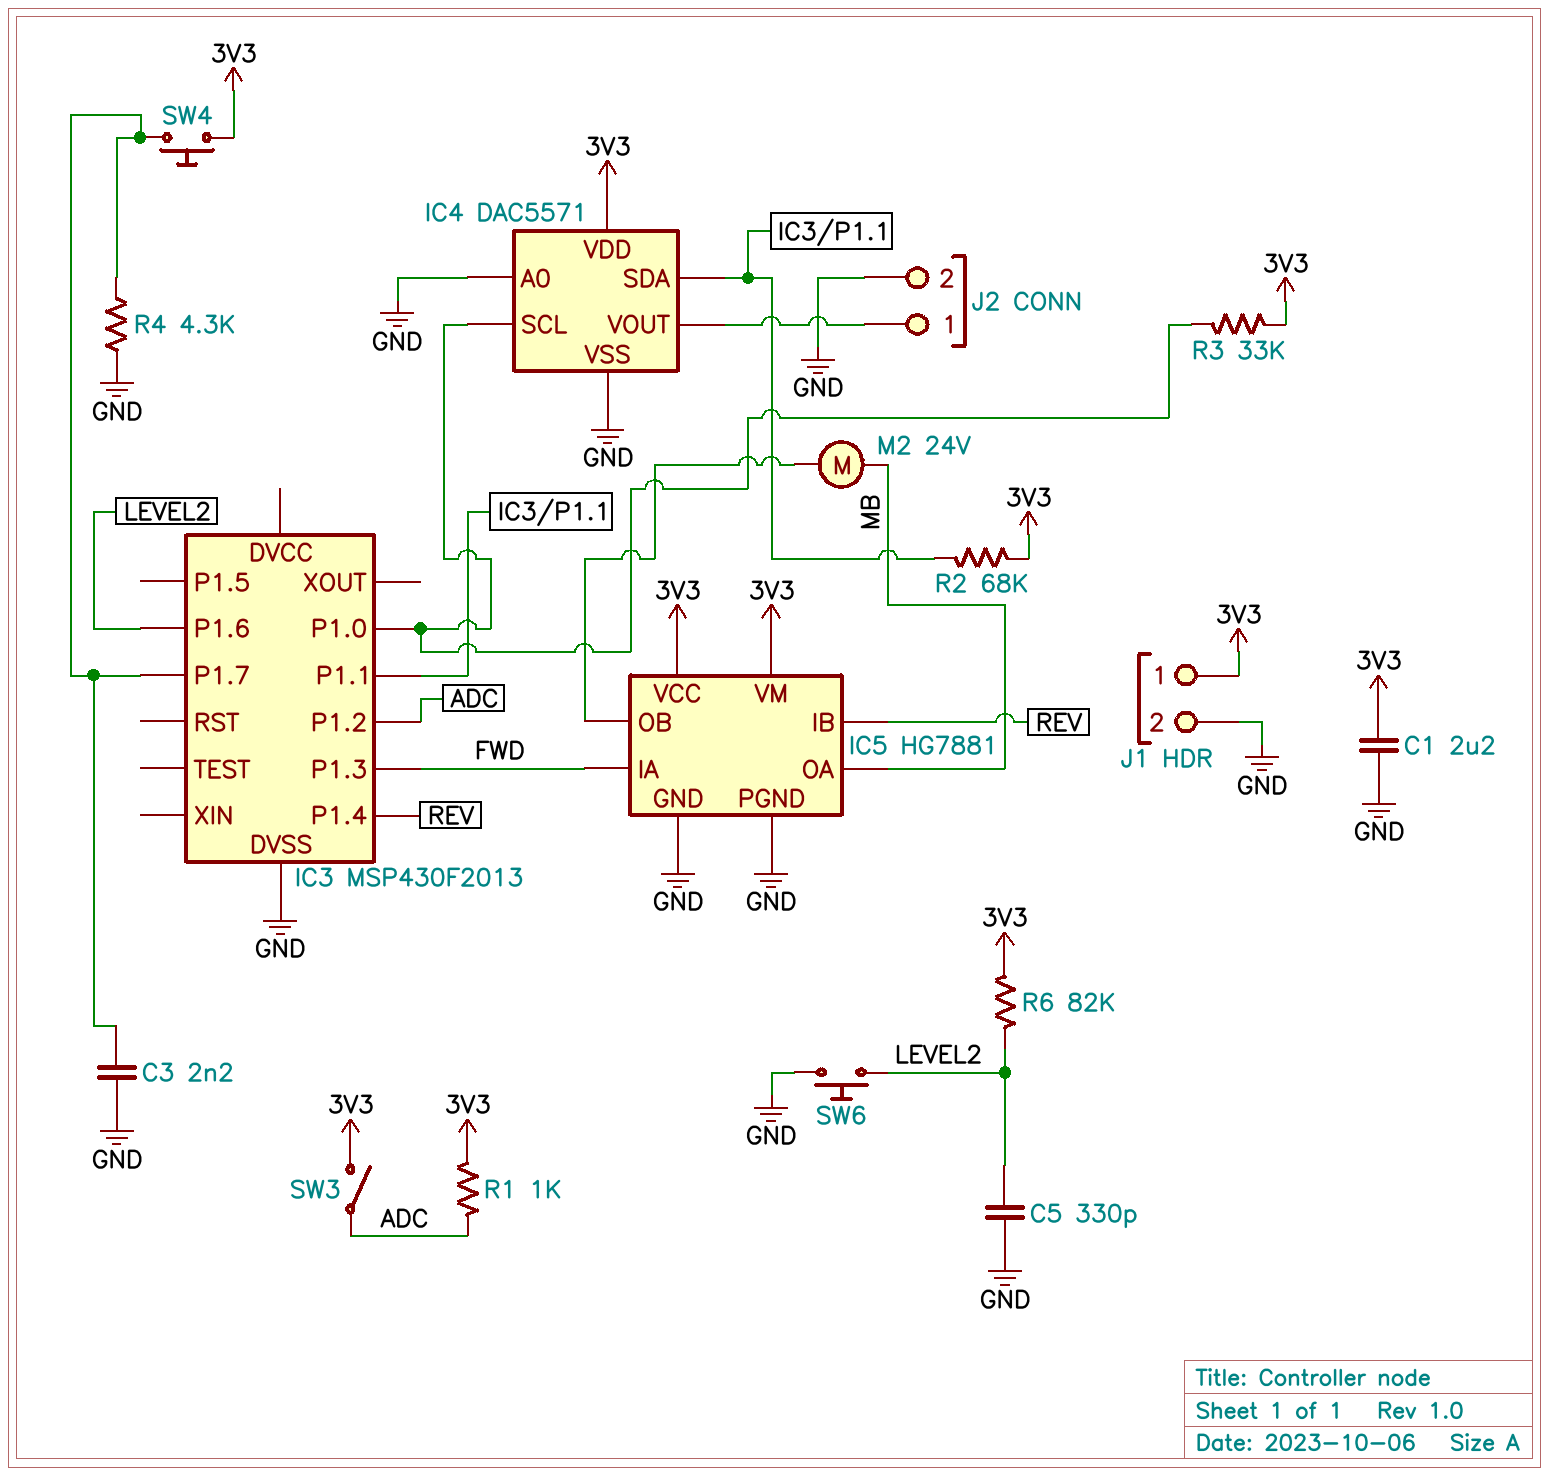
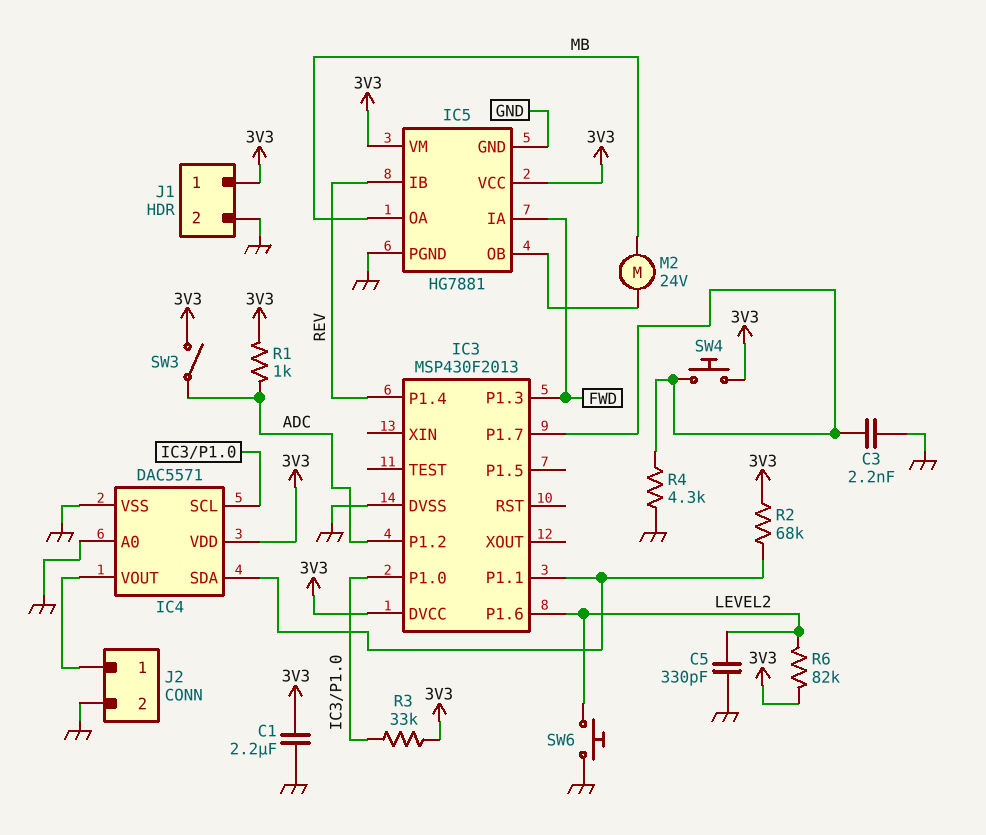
IC3 pin DVCC: none -> 3V3

